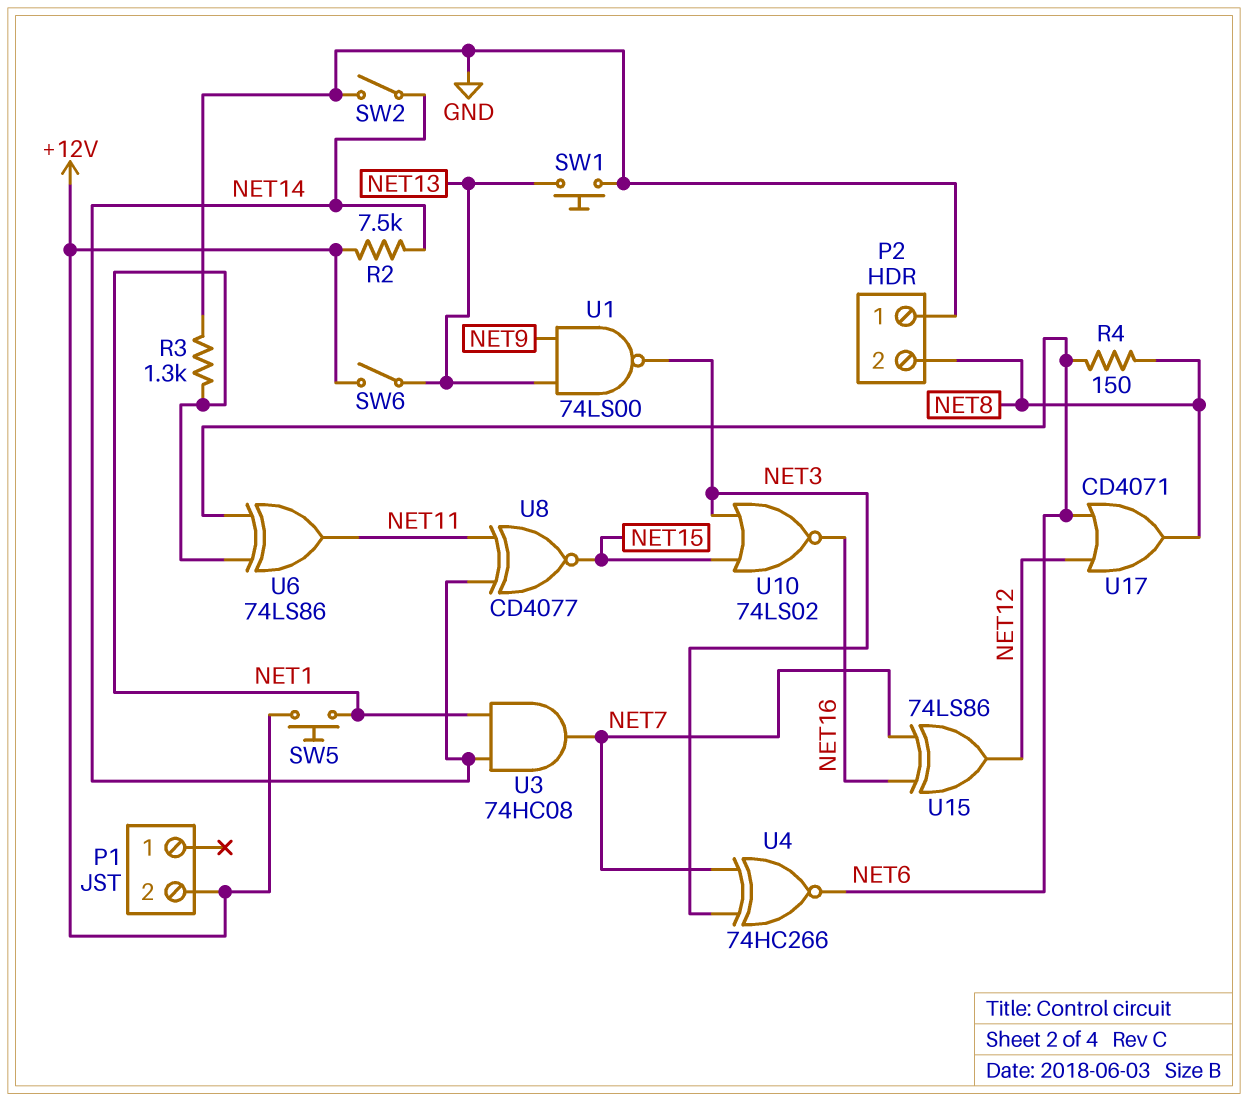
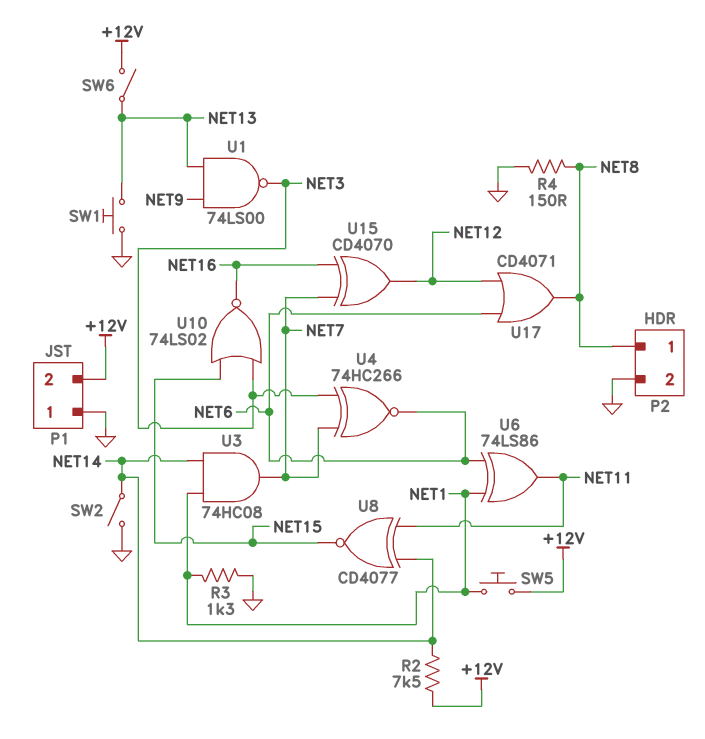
P1 pin 1: none -> GND
P2 pin 1: GND -> NET8
P2 pin 2: NET8 -> GND
R4: 150 (NET6, NET8) -> 150 (GND, NET8)
U15: XOR 74LS86 (in NET7, in NET16, out NET12) -> XOR CD4070 (in NET7, in NET16, out NET12)

